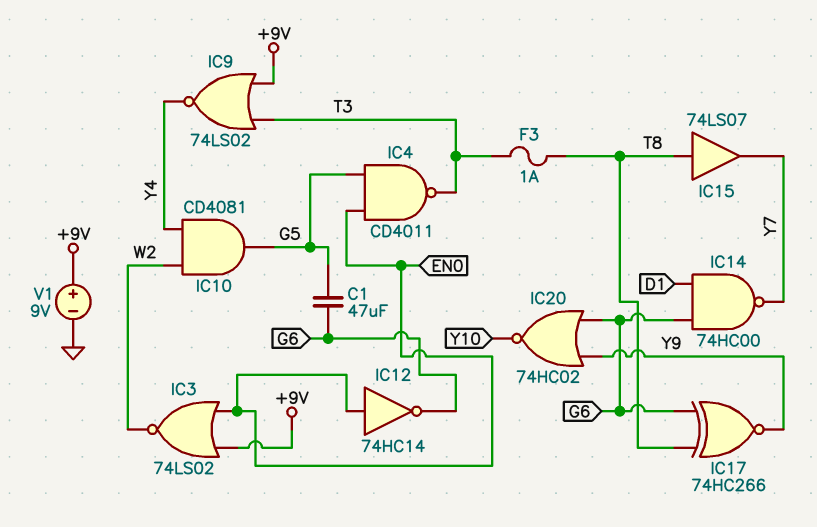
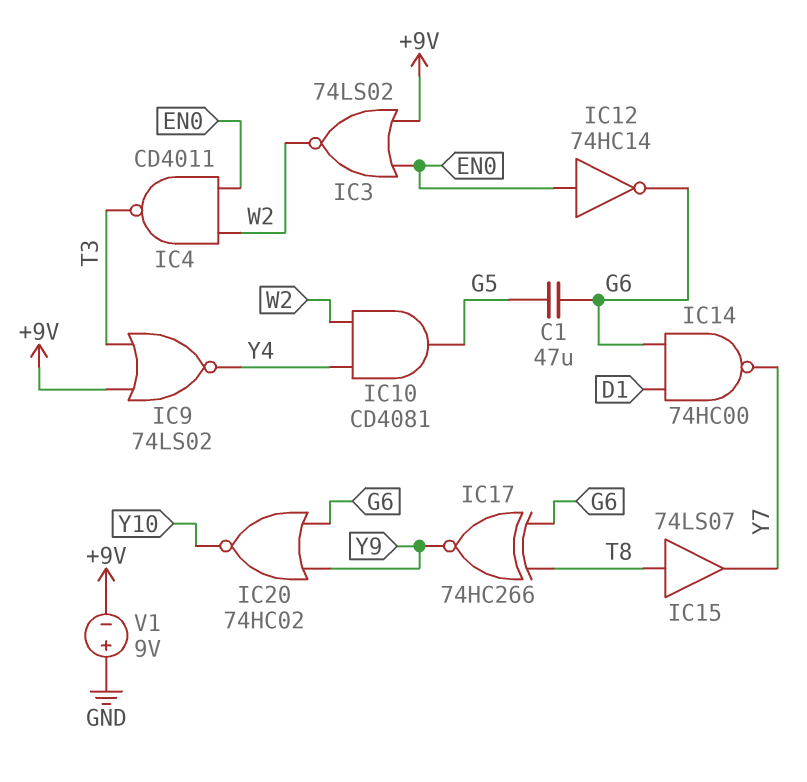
F3: 1A (T3, T8) -> none
IC4: NAND CD4011 (in EN0, in G5, out T3) -> NAND CD4011 (in EN0, in W2, out T3)
V1: 9V (plus +9V, minus GND) -> 9V (plus GND, minus +9V)

